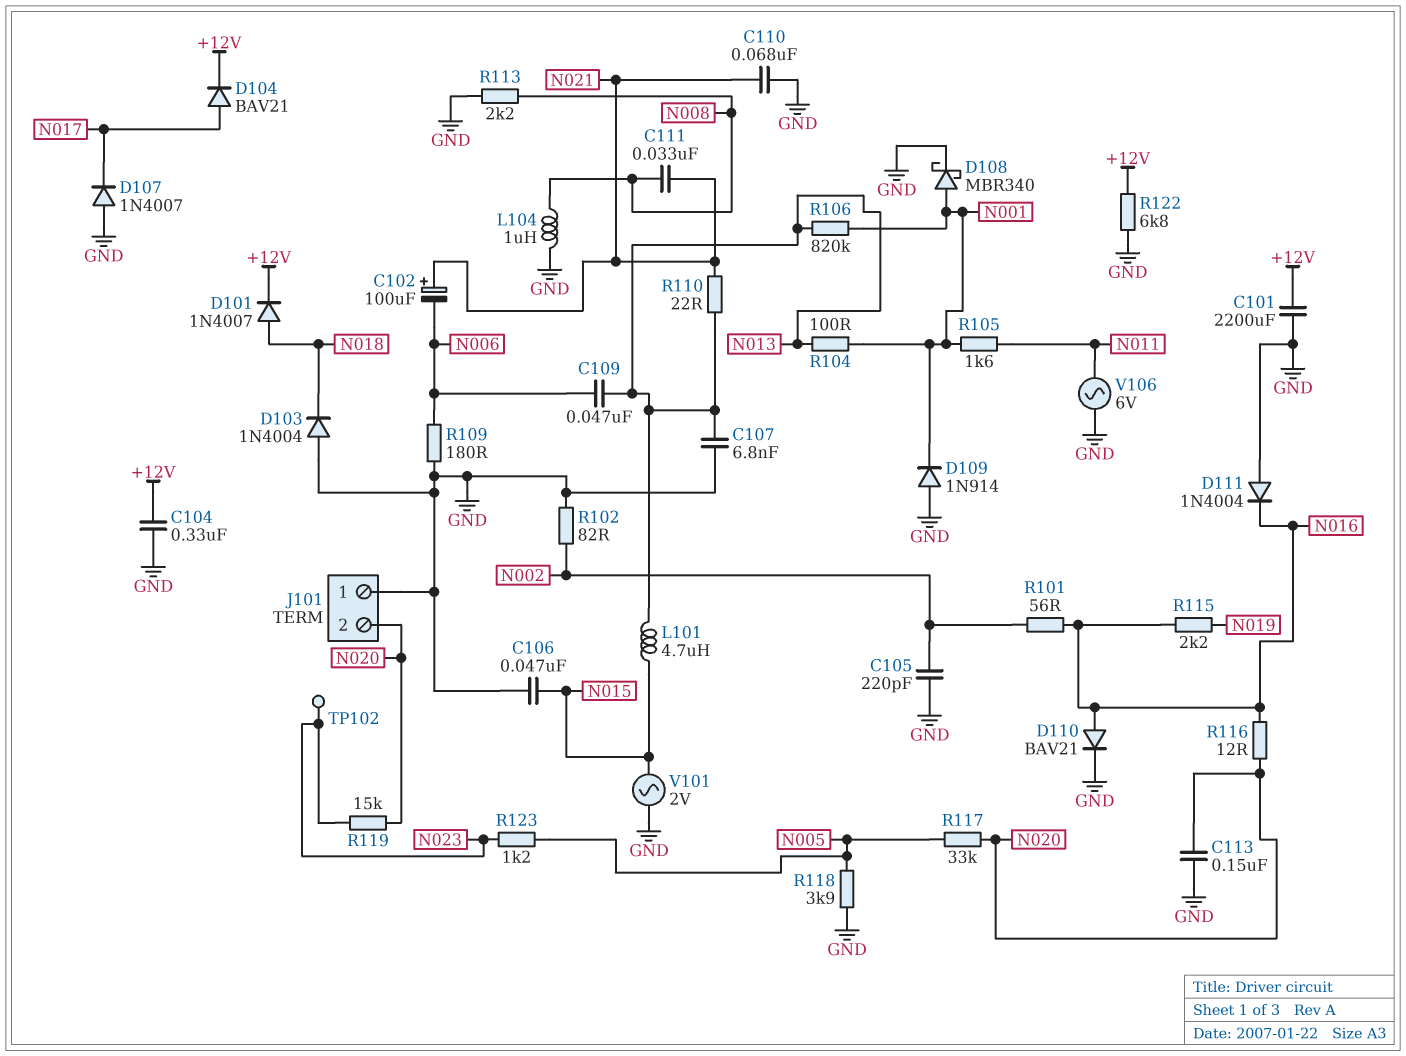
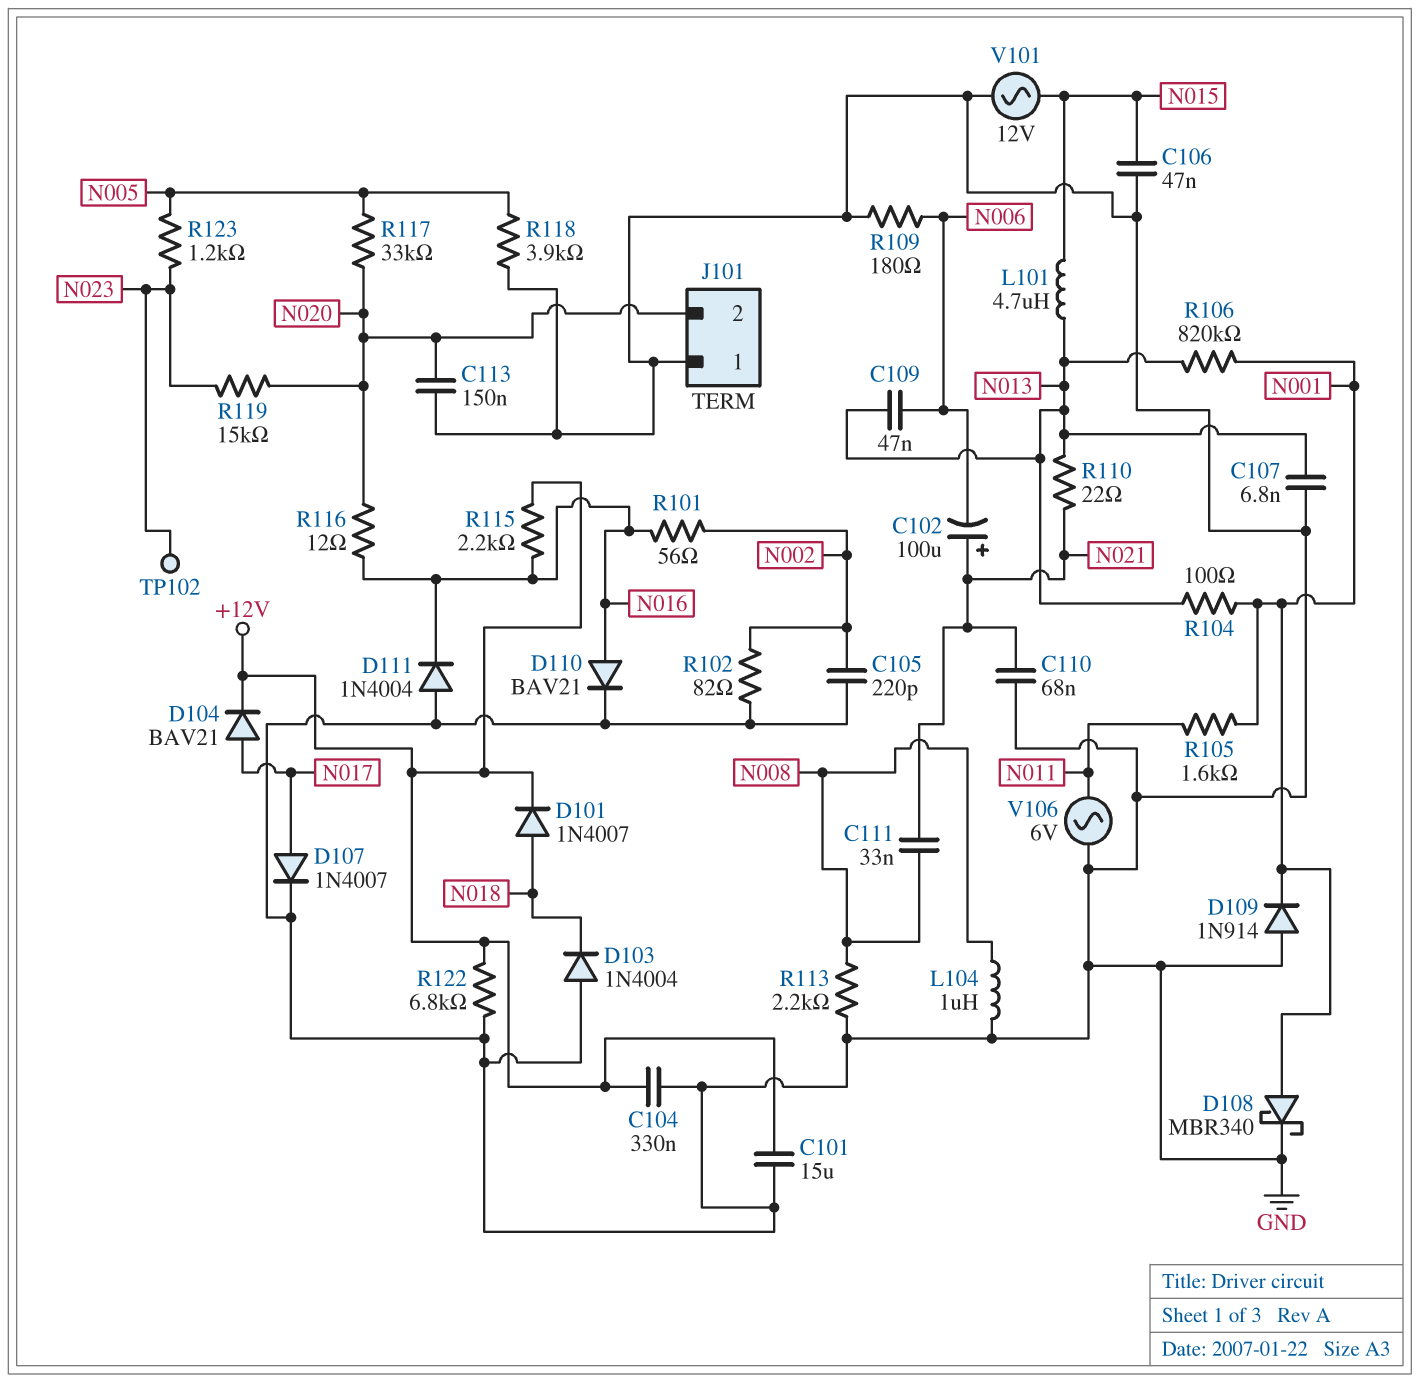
C101: 2200uF (+12V, GND) -> 15uF (+12V, GND)
D107: diode 1N4007 (A GND, K N017) -> diode 1N4007 (A N017, K GND)
R115: 2.2k (N016, N019) -> 2.2k (+12V, N016)
V101: AC 2V (GND, N015) -> AC 12V (GND, N015)

